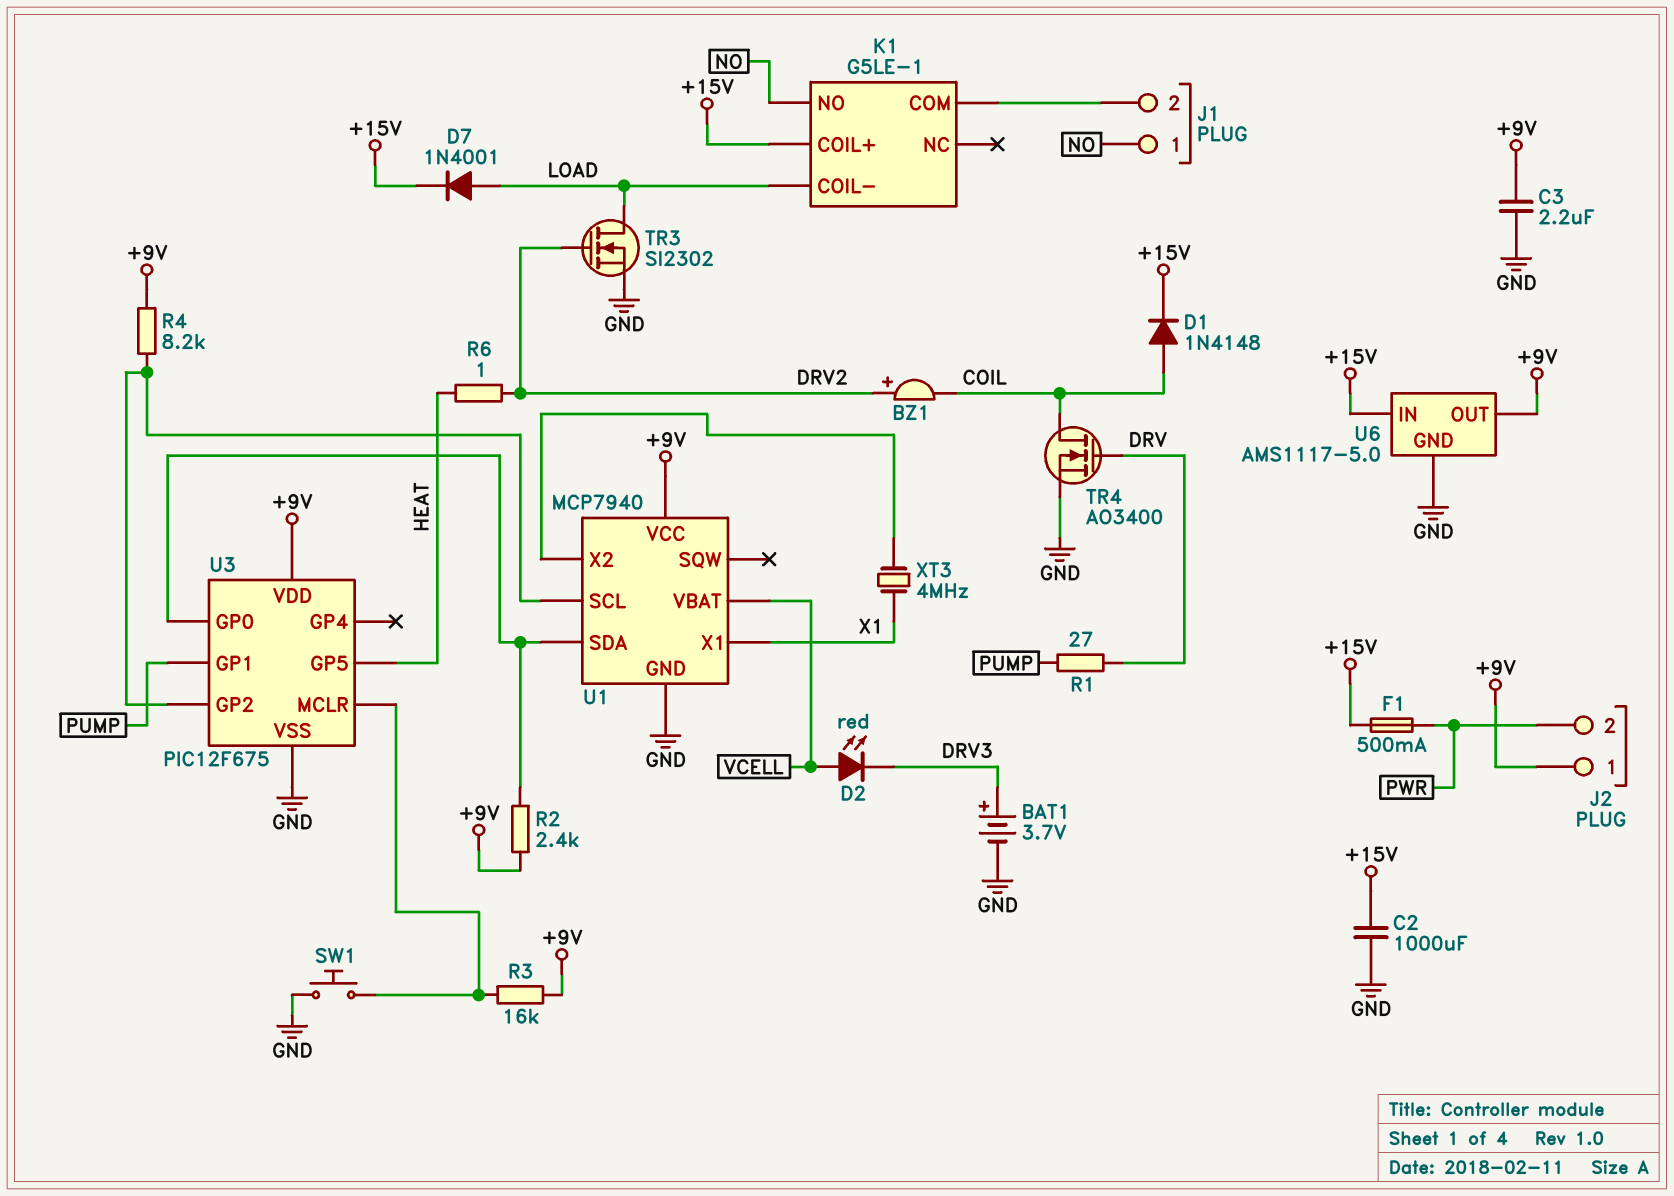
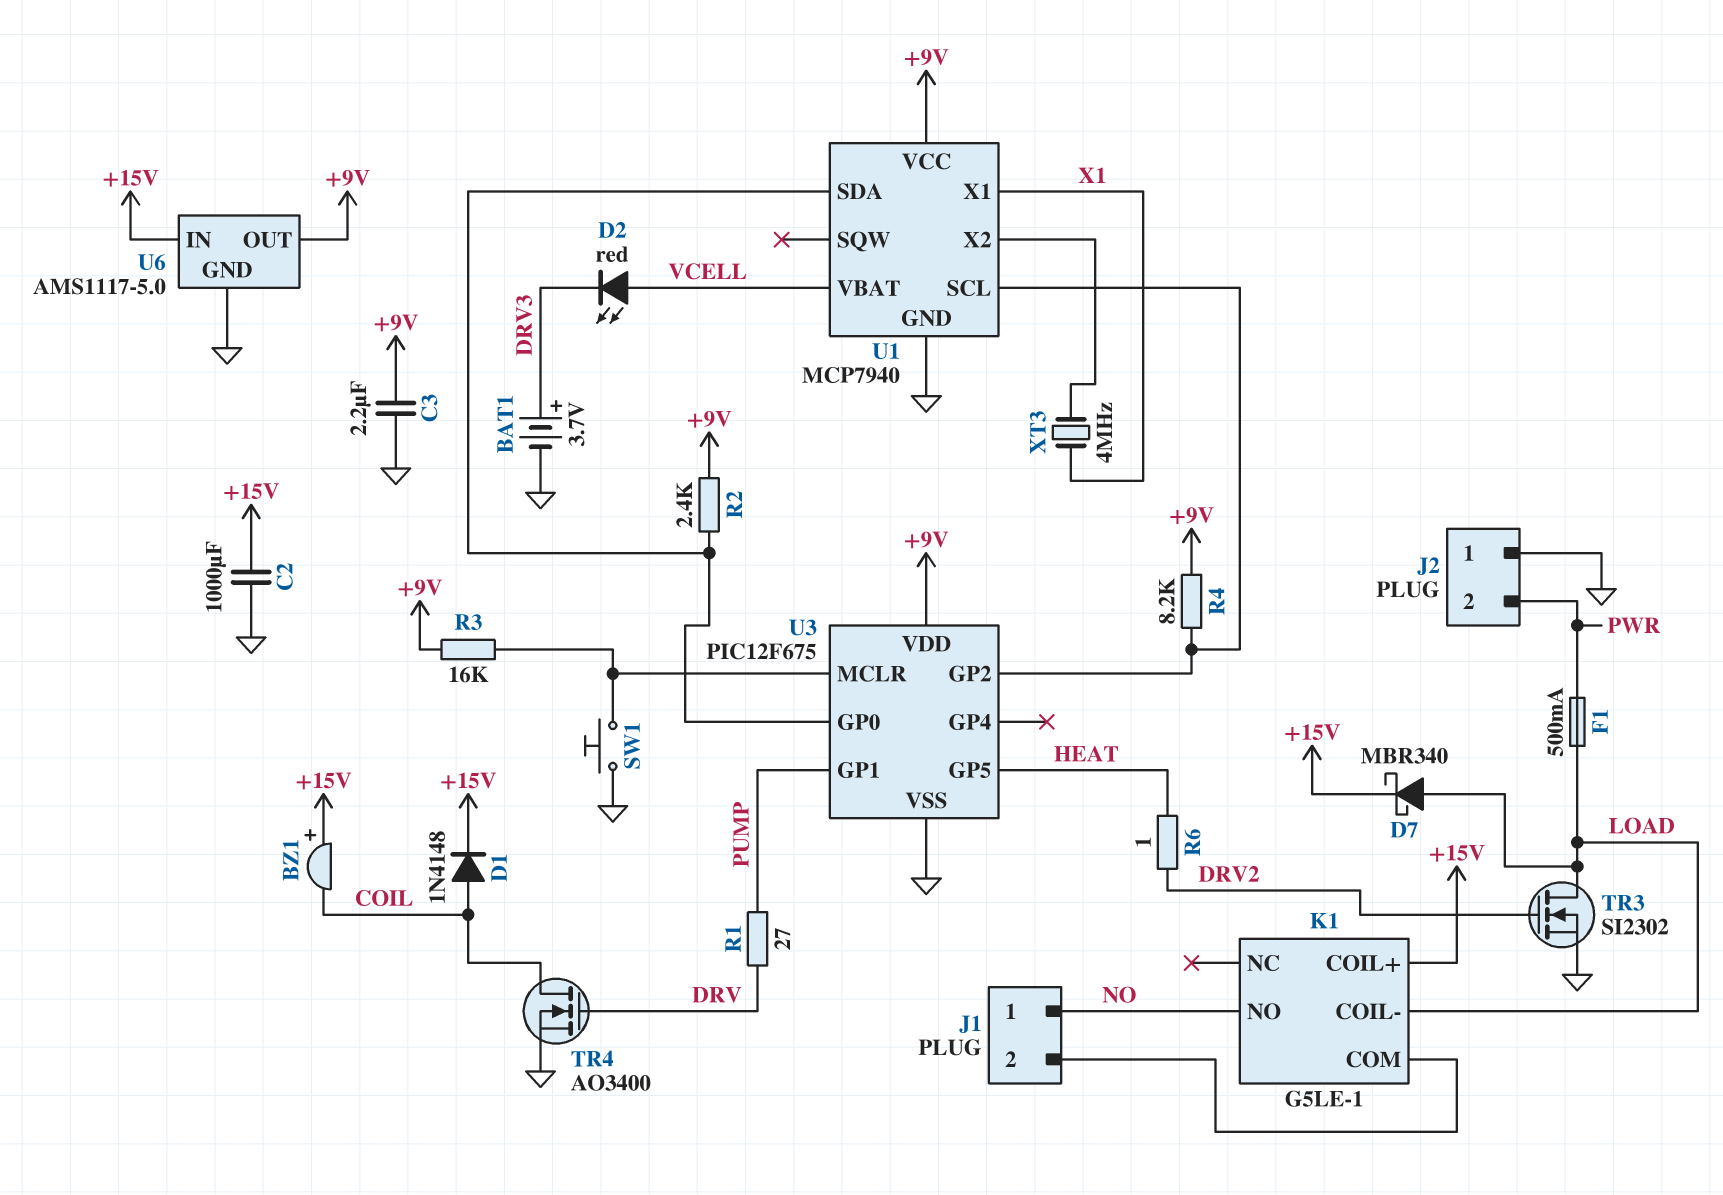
BZ1: buzzer (plus DRV2, minus COIL) -> buzzer (plus +15V, minus COIL)
D7: diode 1N4001 (A LOAD, K +15V) -> schottky MBR340 (A LOAD, K +15V)
F1: 500mA (+15V, PWR) -> 500mA (LOAD, PWR)
J2 pin 1: +9V -> GND

